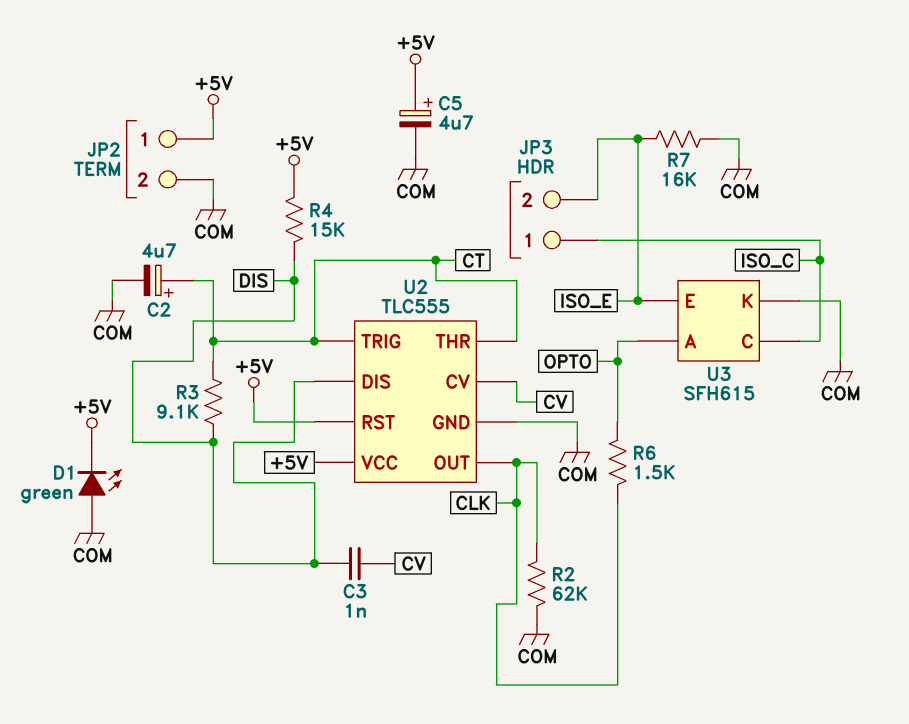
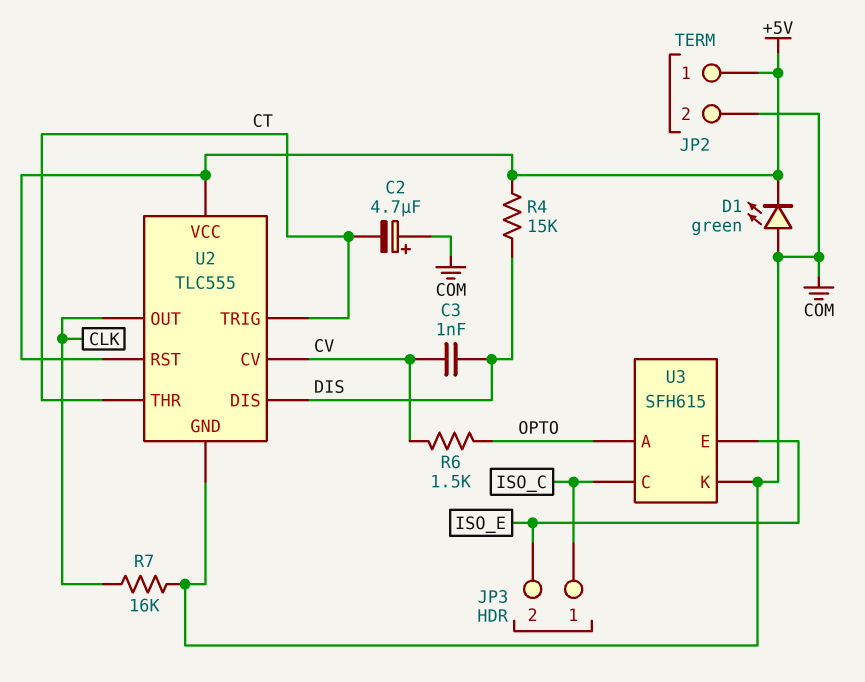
C2: 4.7uF (plus CT, minus COM) -> 4.7uF (plus COM, minus CT)
C5: 4.7uF (plus +5V, minus COM) -> none
R2: 62k (CLK, COM) -> none
R3: 9.1k (CT, DIS) -> none
R6: 1.5k (CLK, OPTO) -> 1.5k (CV, OPTO)
R7: 16k (COM, ISO_E) -> 16k (CLK, COM)

